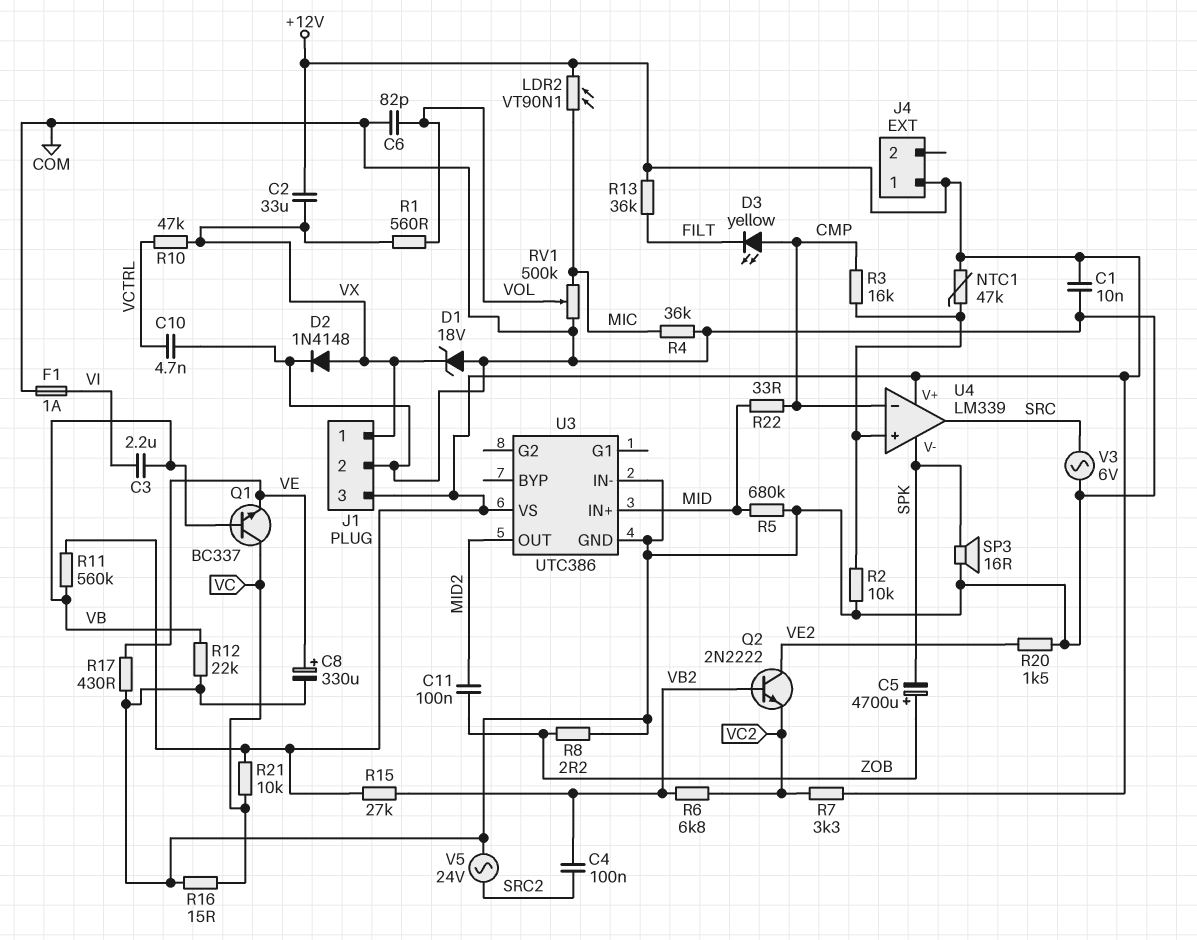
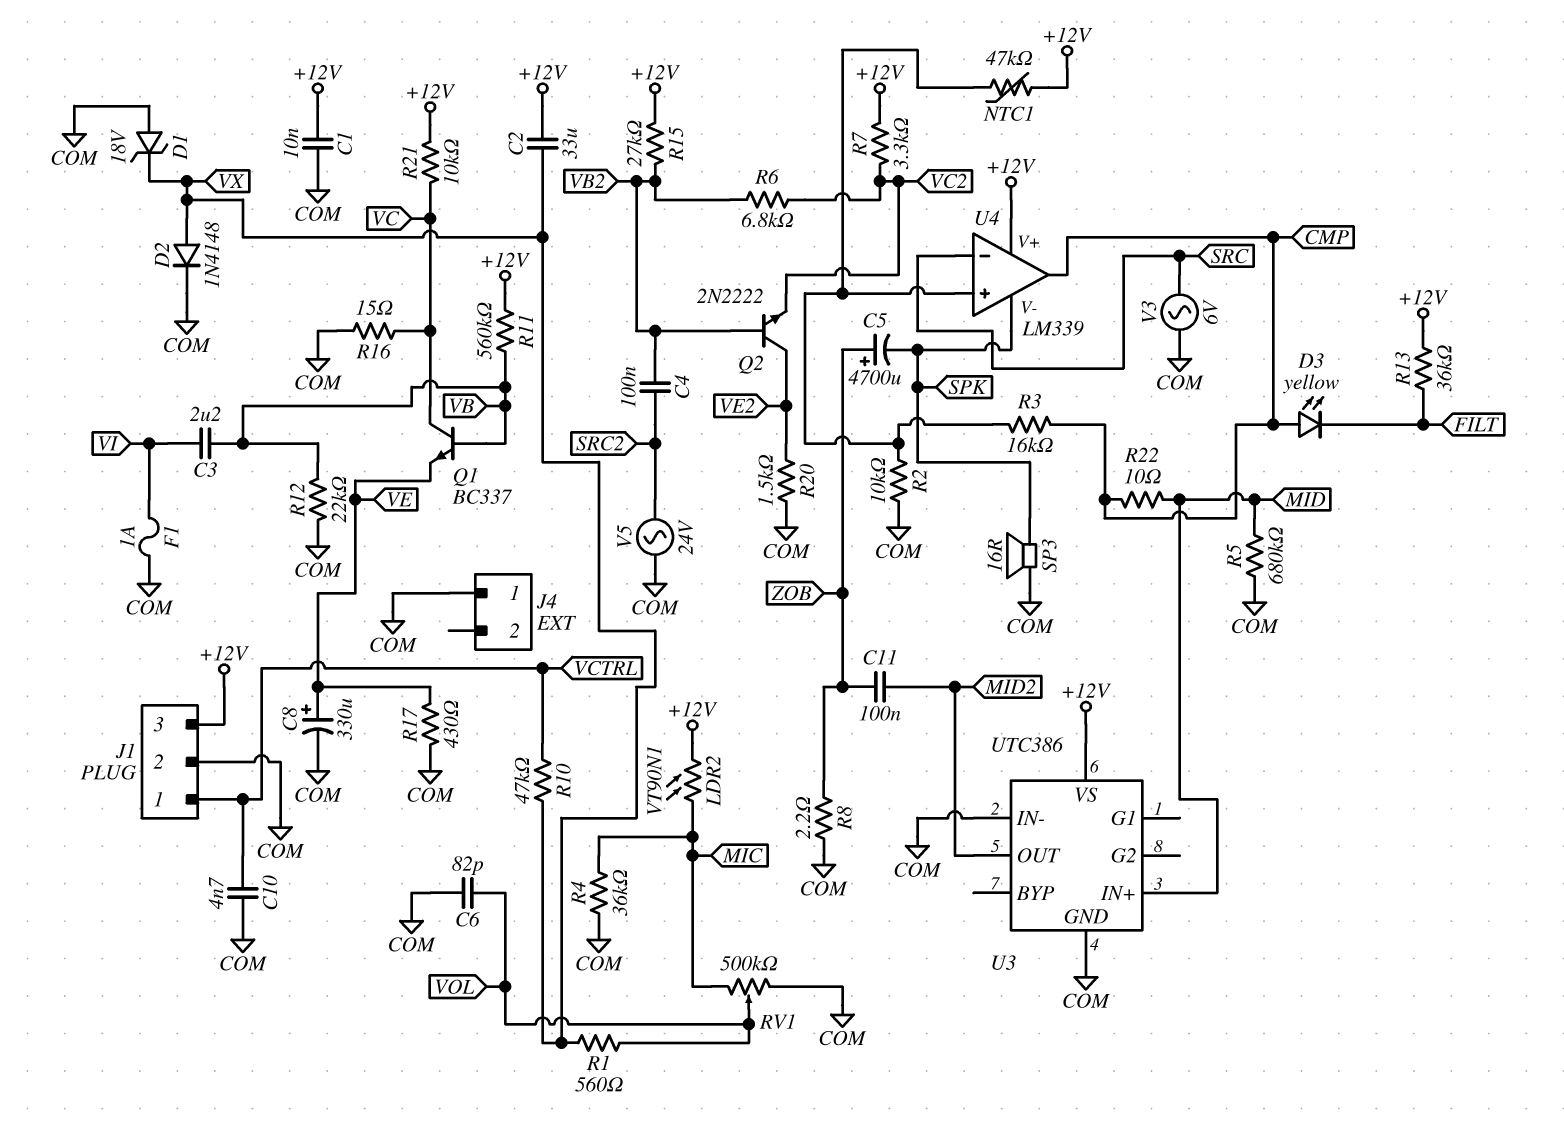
J1 pin 1: VX -> VCTRL
J4 pin 1: +12V -> COM
R22: 33 (CMP, MID) -> 10 (CMP, MID)
U4 pin in-: CMP -> SRC
U4 pin out: SRC -> CMP

